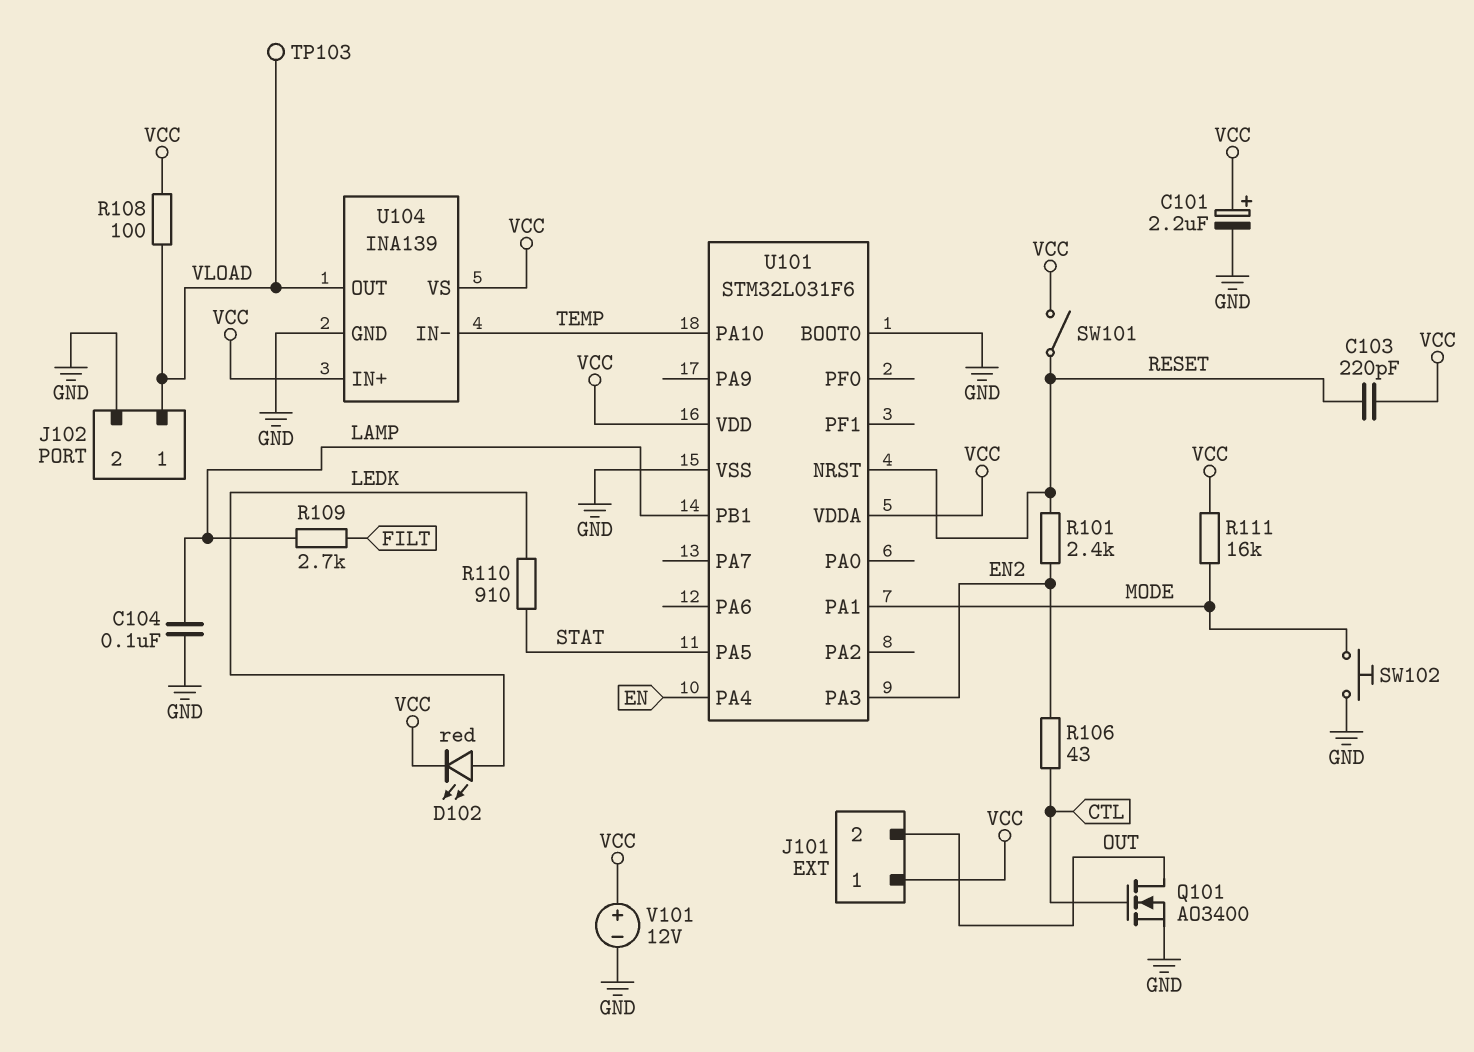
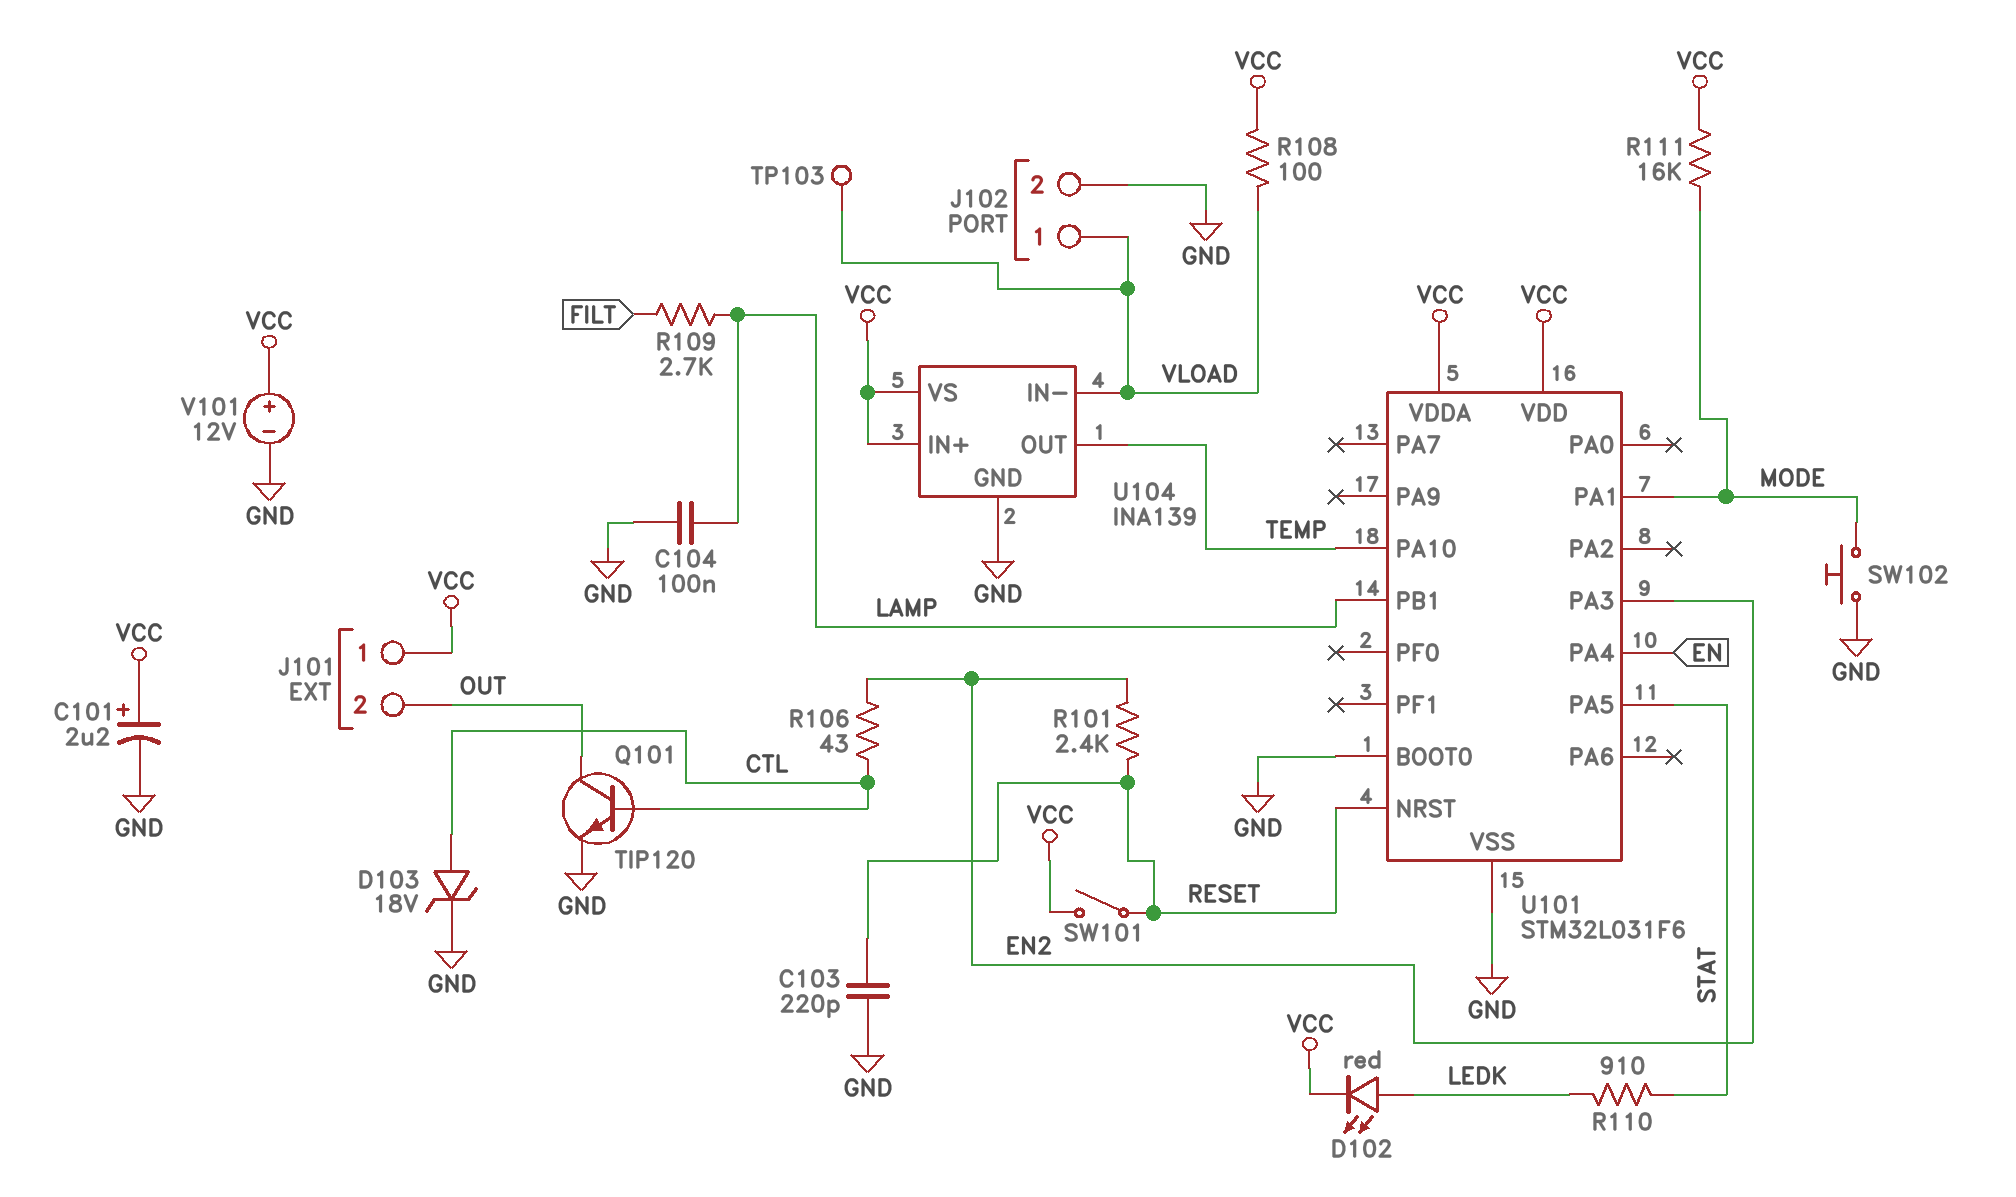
C103: 220pF (RESET, VCC) -> 220pF (GND, RESET)
D103: none -> zener 18V (A CTL, K GND)
Q101: NMOS AO3400 (G CTL, D OUT, S GND) -> NPN TIP120 (B CTL, C OUT, E GND)
U104 pin IN-: TEMP -> VLOAD
U104 pin OUT: VLOAD -> TEMP

